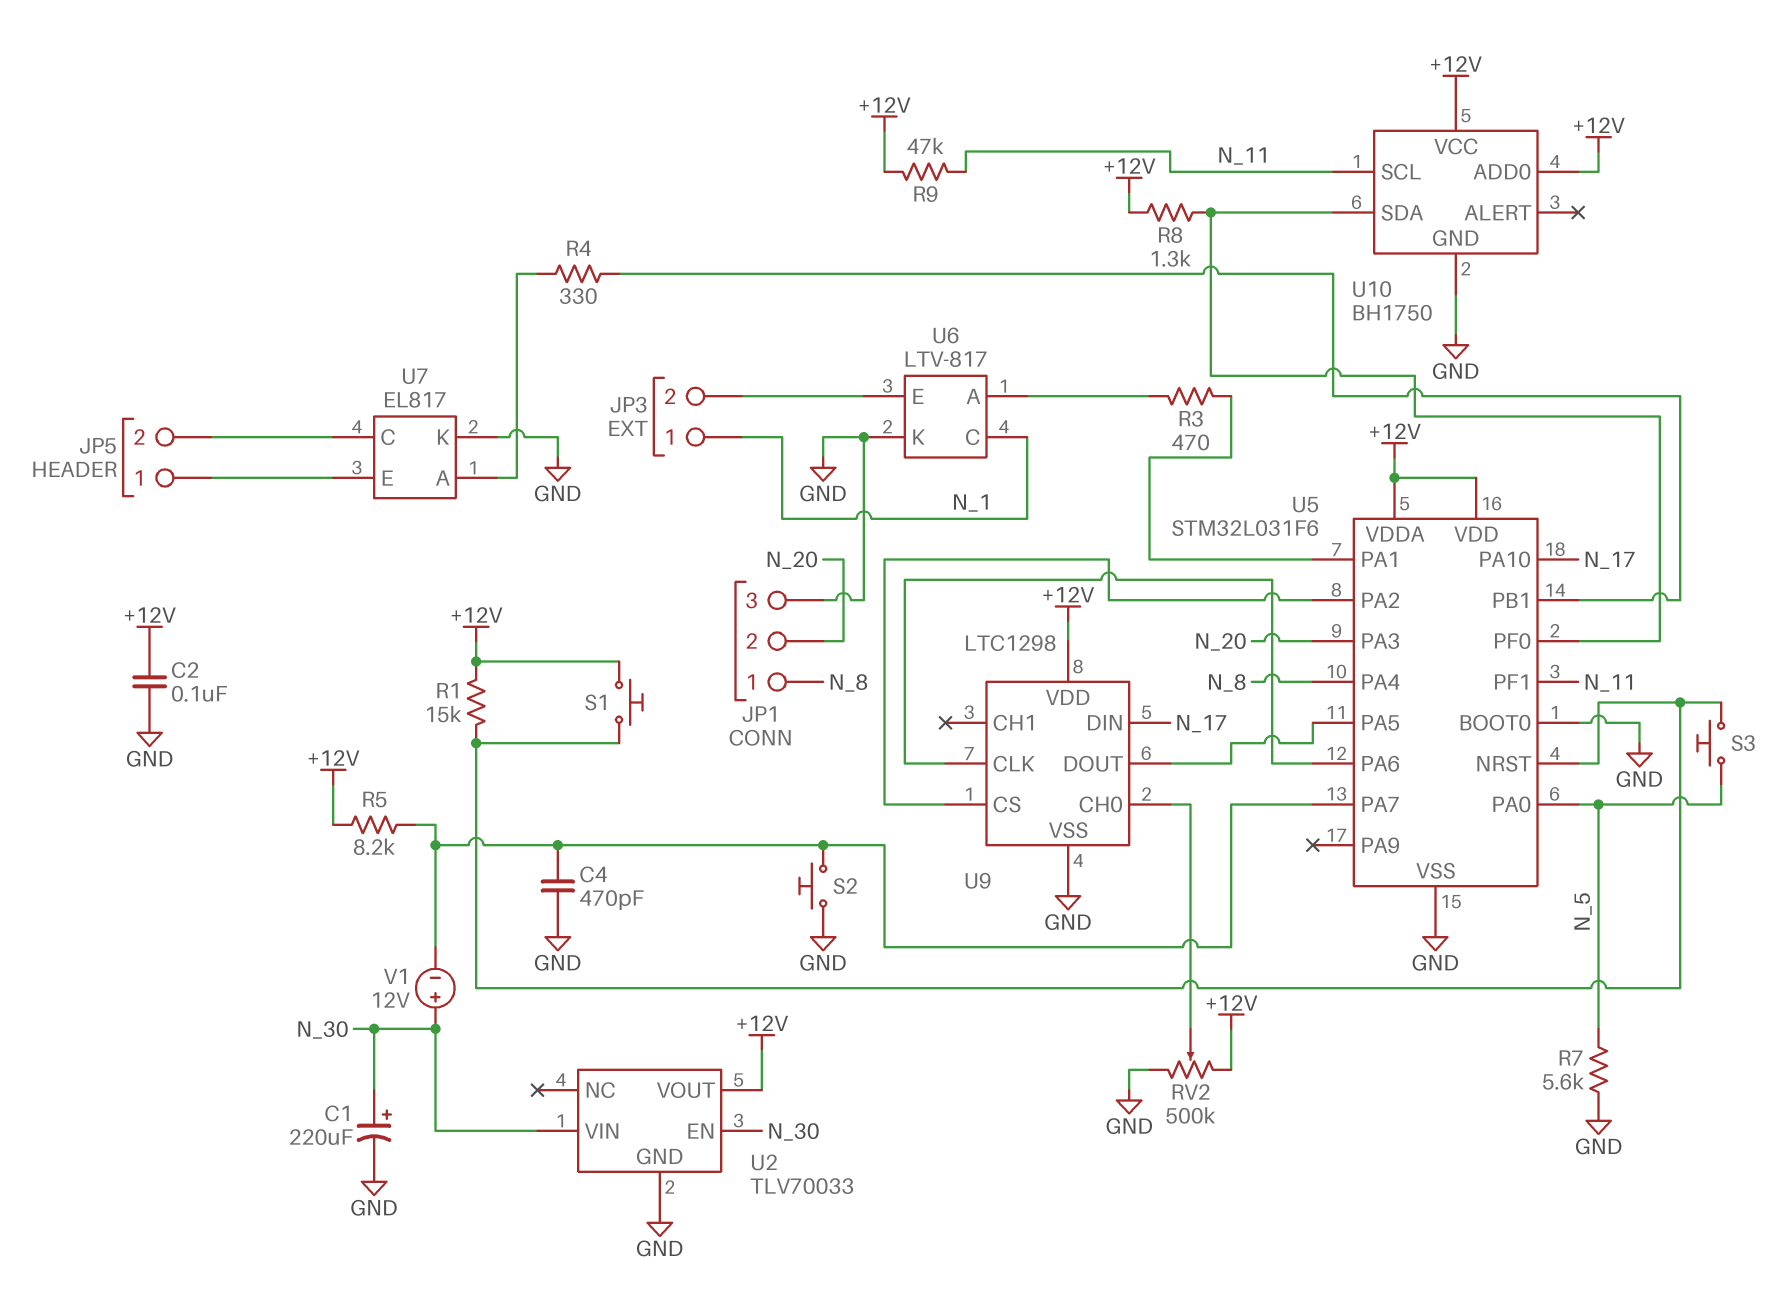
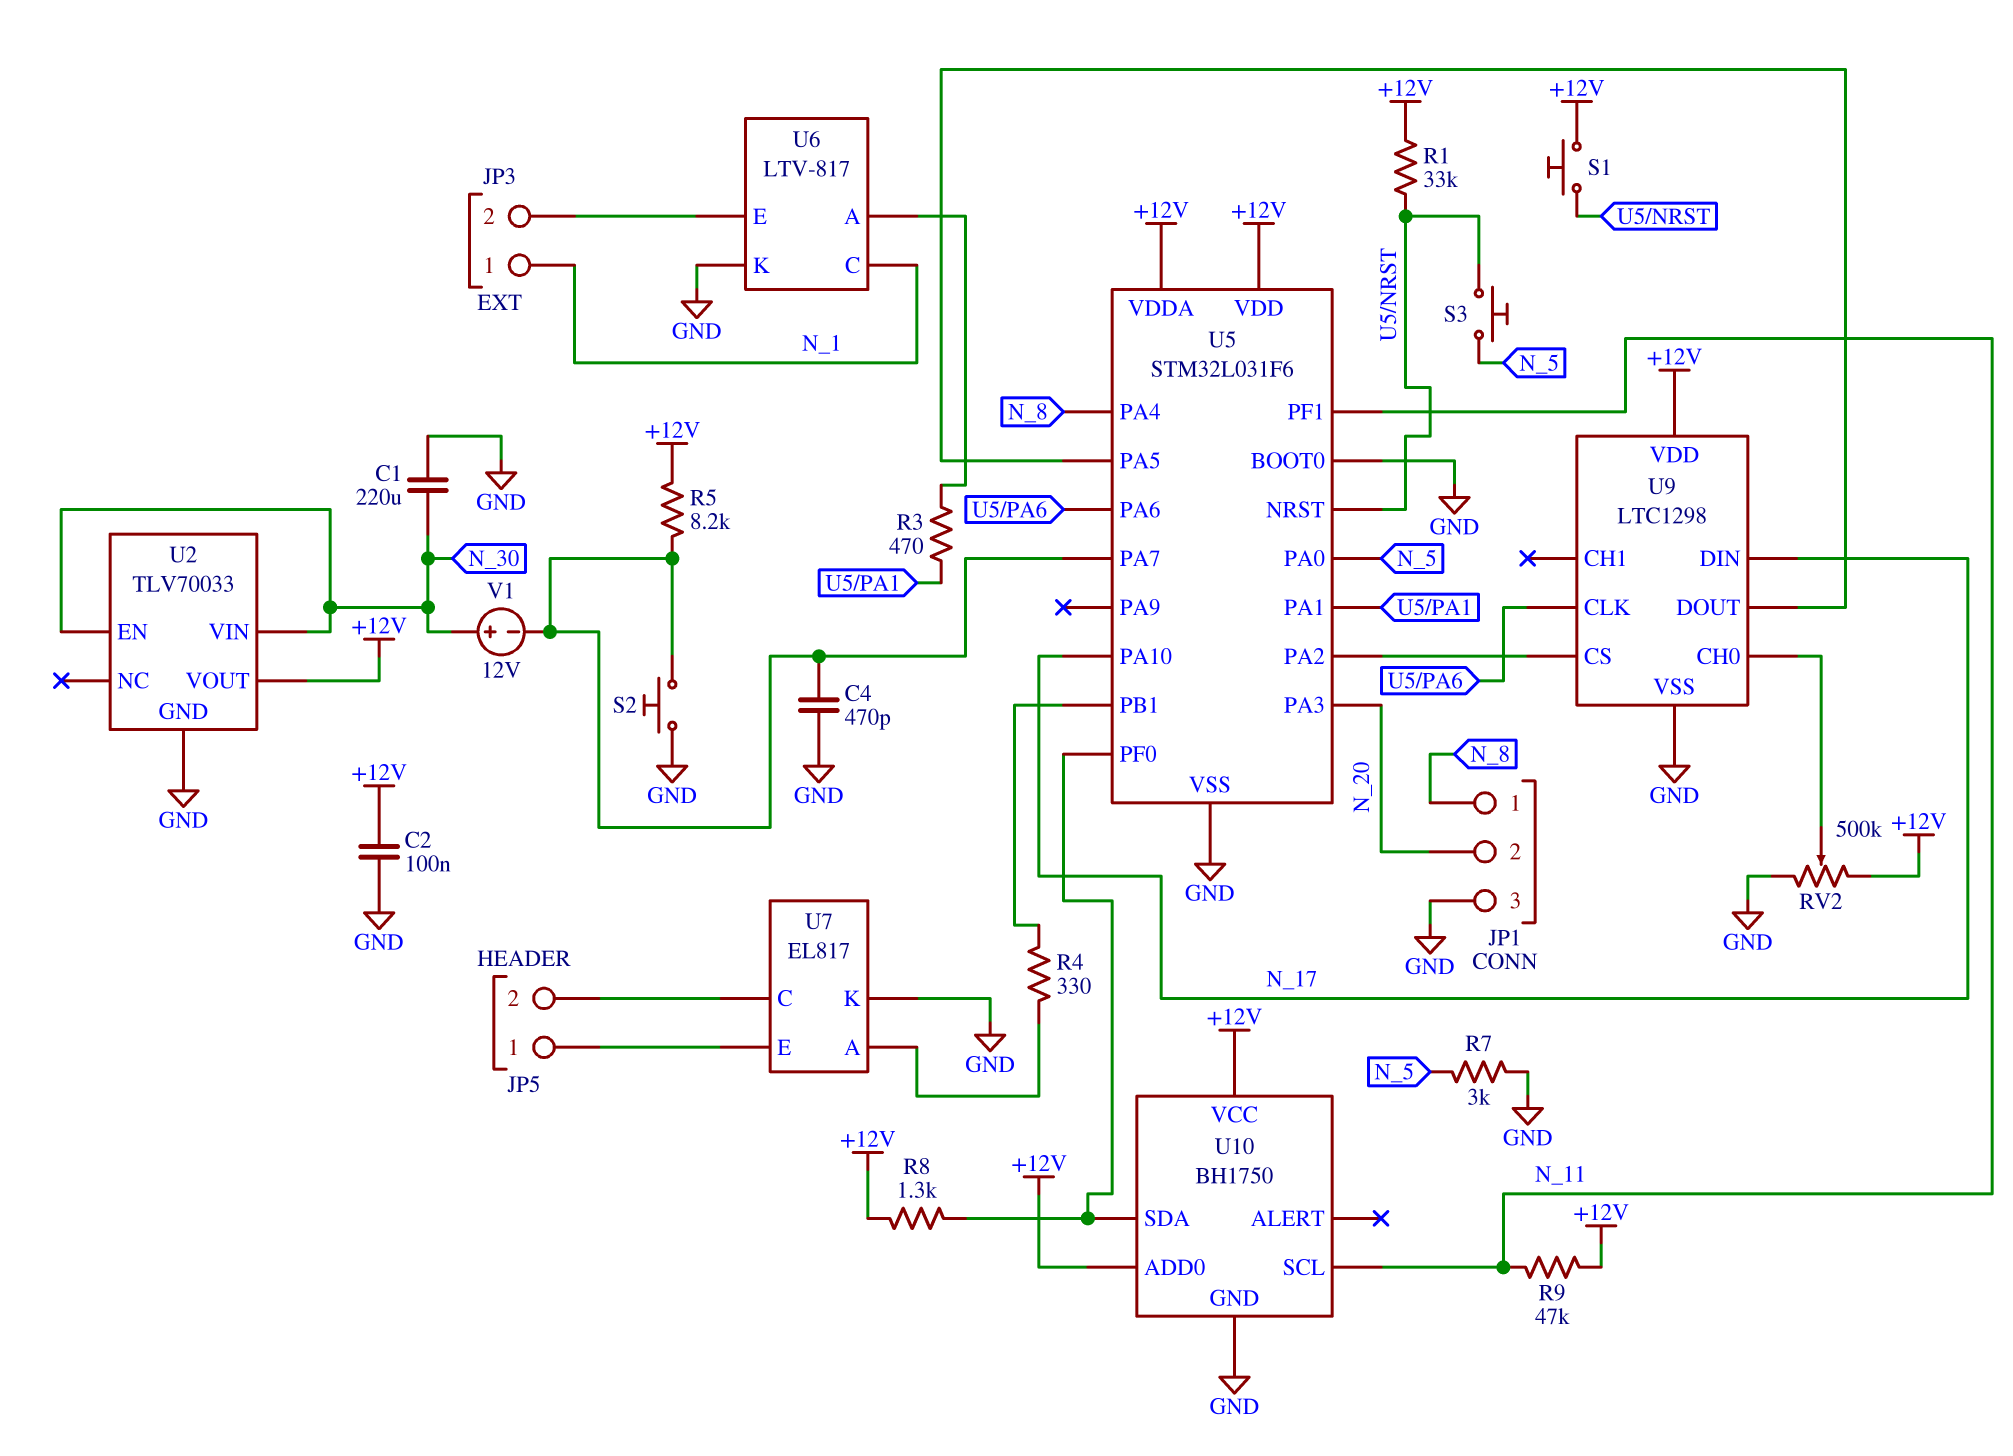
C1: 220uF (plus N_30, minus GND) -> 220uF (GND, N_30)
R1: 15k (+12V, U5/NRST) -> 33k (+12V, U5/NRST)
R7: 5.6k (GND, N_5) -> 3k (GND, N_5)

